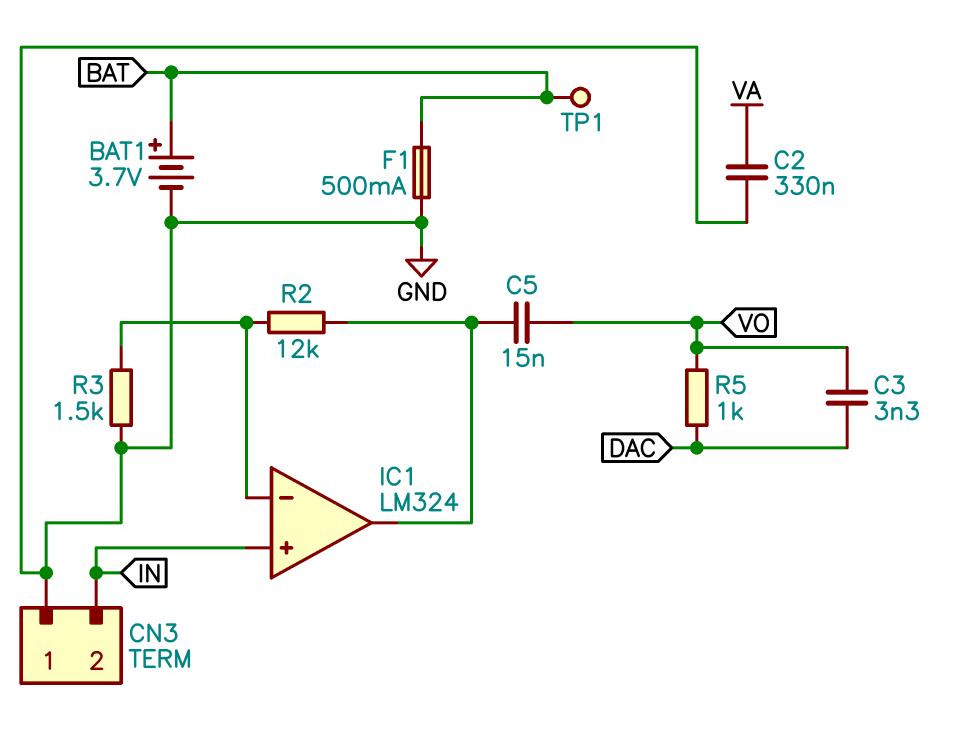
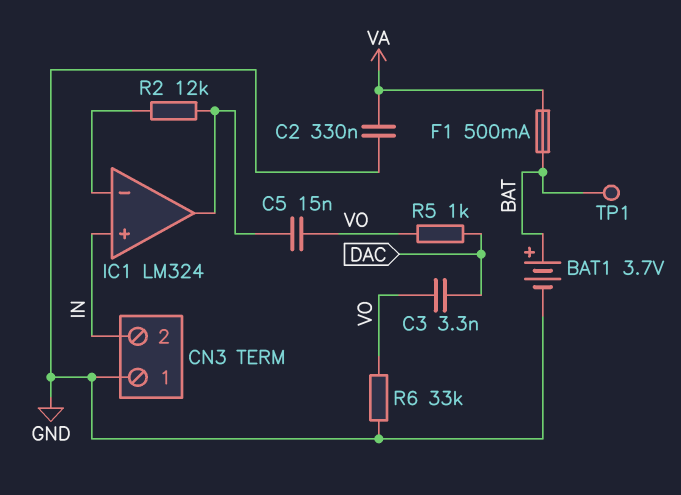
F1: 500mA (BAT, GND) -> 500mA (BAT, VA)
R3: 1.5k (GND, IC1/in-) -> none
R6: none -> 33k (GND, VO)

